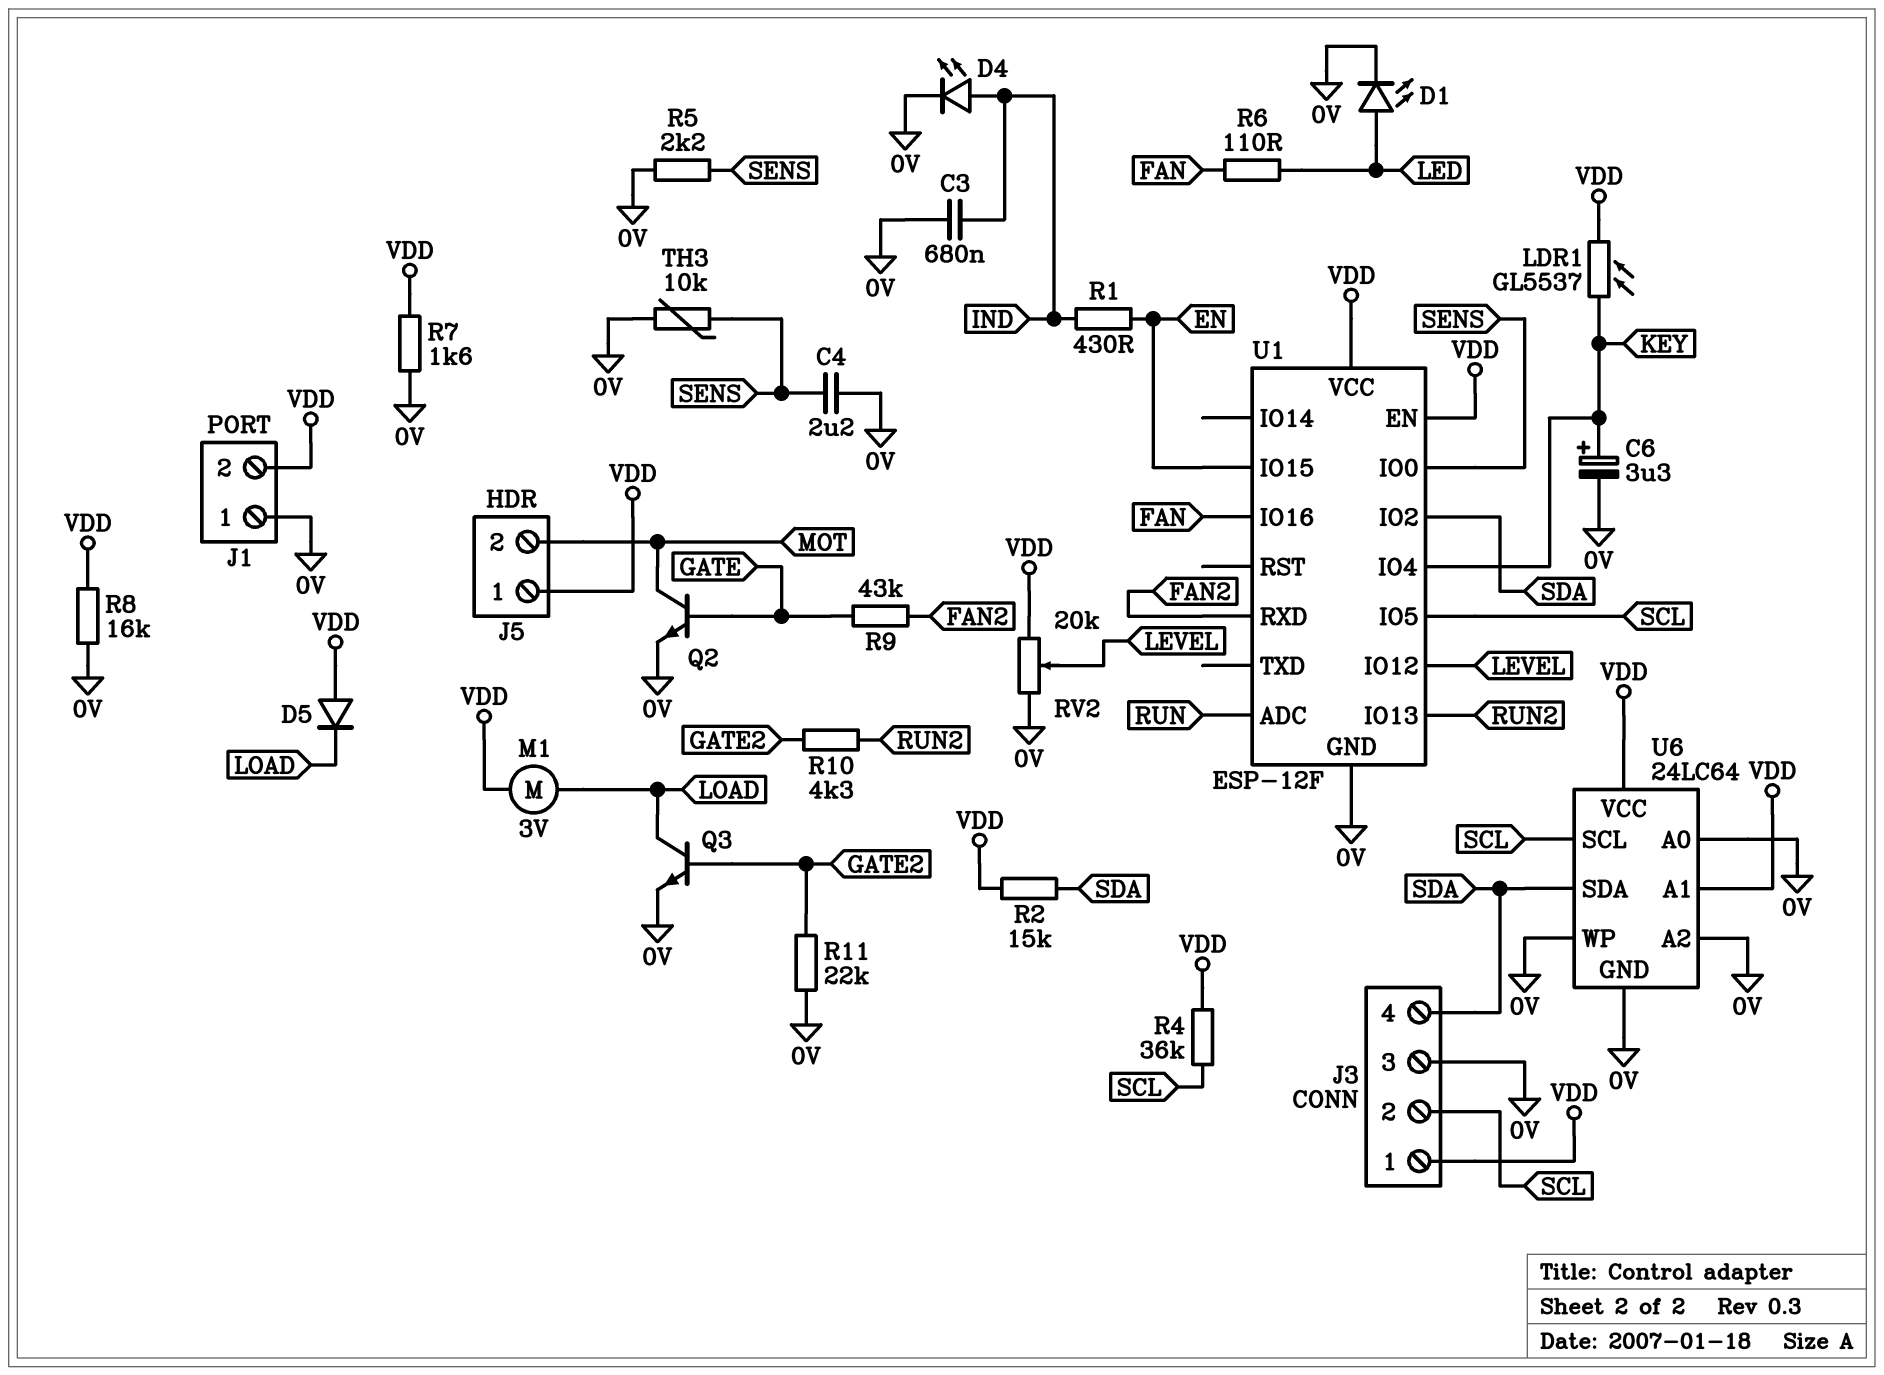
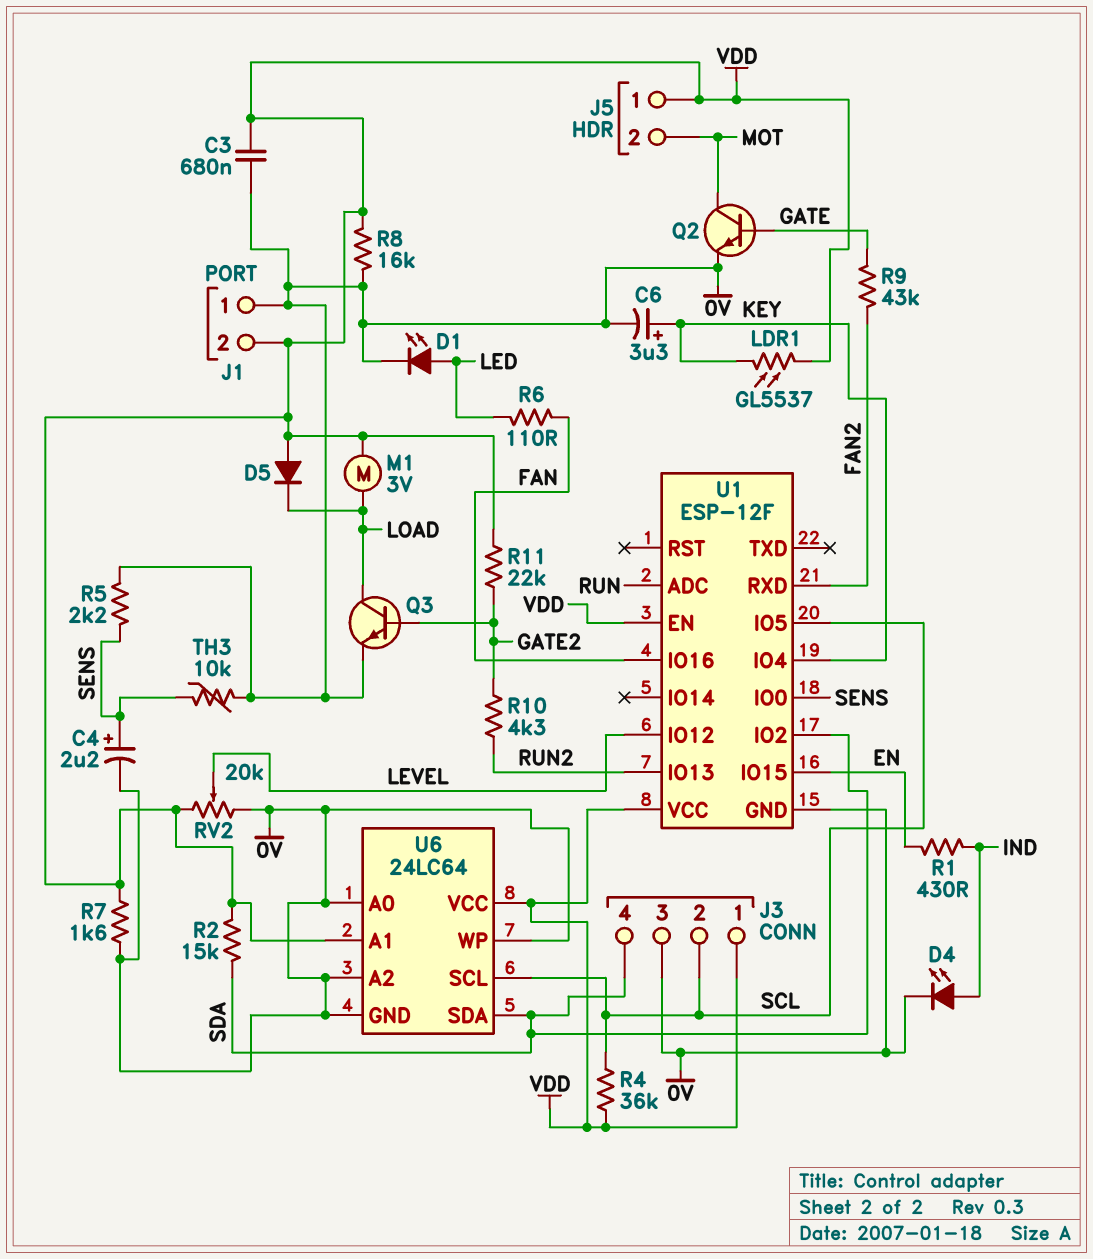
C3: 680nF (0V, IND) -> 680nF (0V, VDD)
C4: 2.2uF (0V, SENS) -> 2.2uF (plus SENS, minus 0V)
R11: 22k (0V, GATE2) -> 22k (GATE2, VDD)

